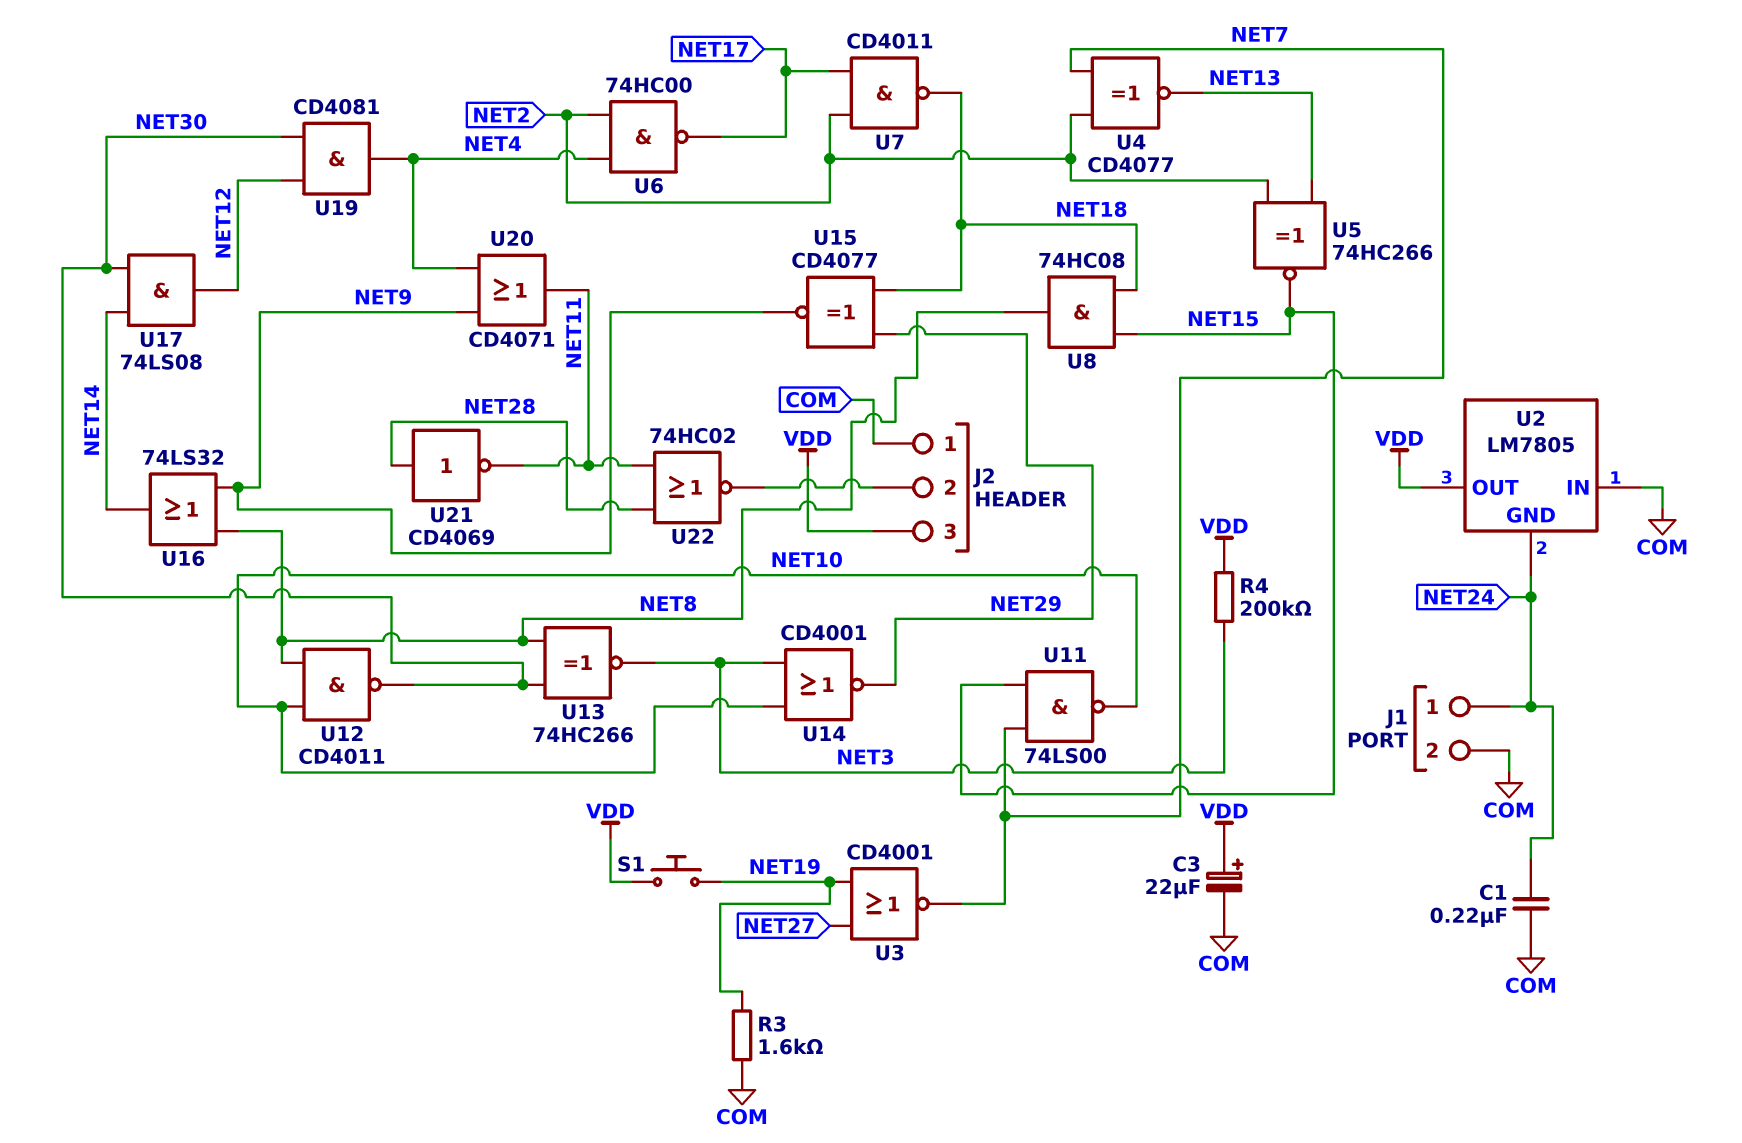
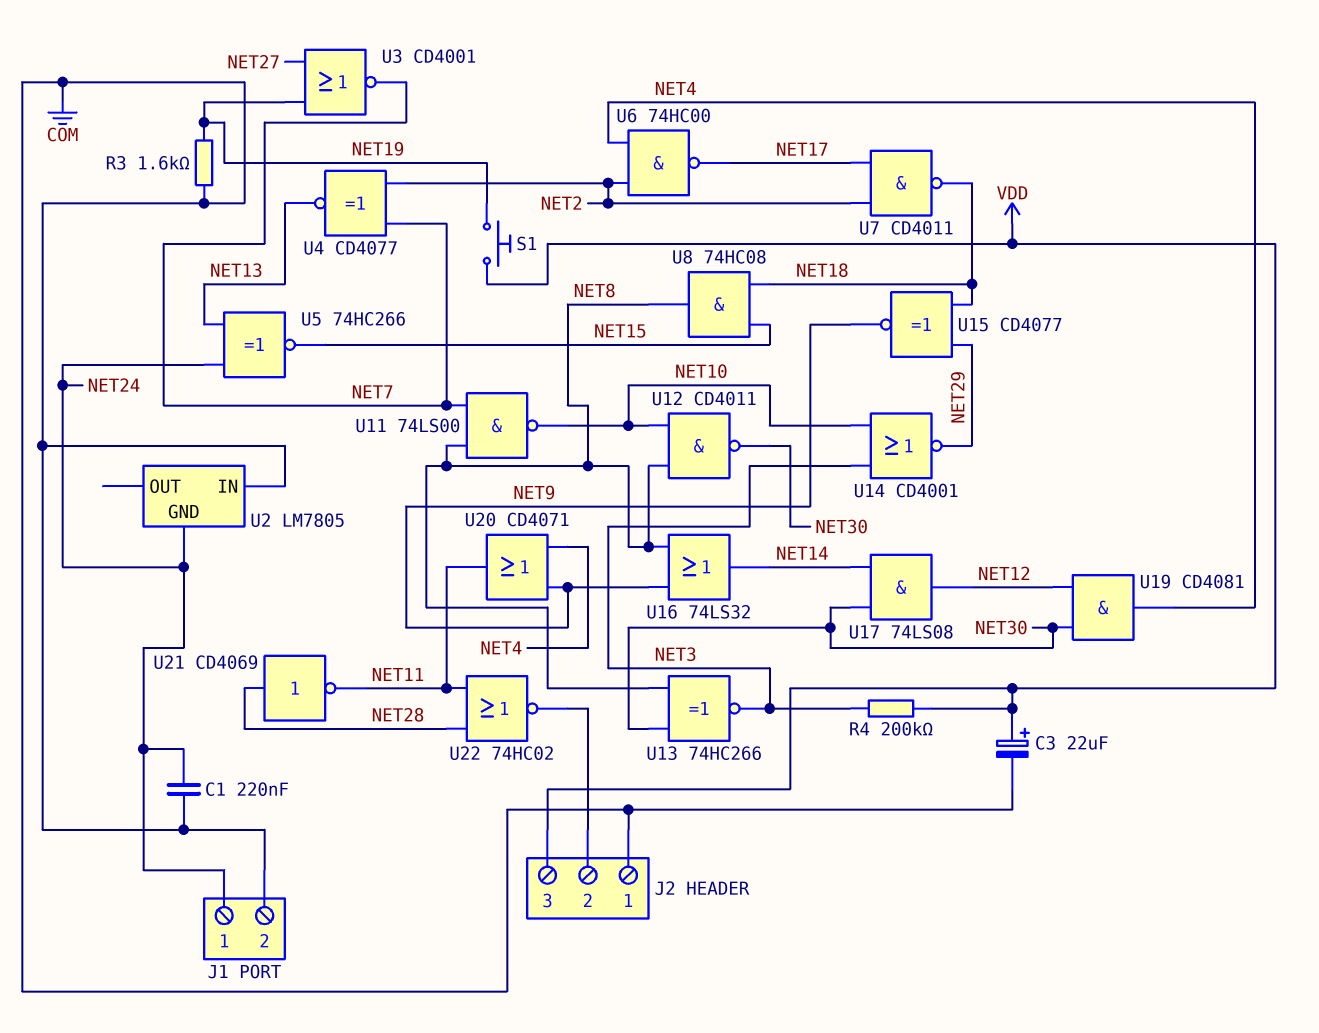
U2 pin OUT: VDD -> none
U5: XNOR 74HC266 (in NET2, in NET13, out NET15) -> XNOR 74HC266 (in NET13, in NET24, out NET15)
U11: NAND 74LS00 (in NET7, in NET15, out NET10) -> NAND 74LS00 (in NET7, in NET8, out NET10)

